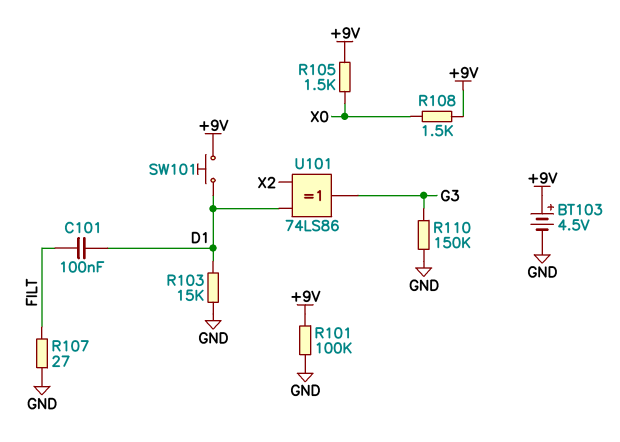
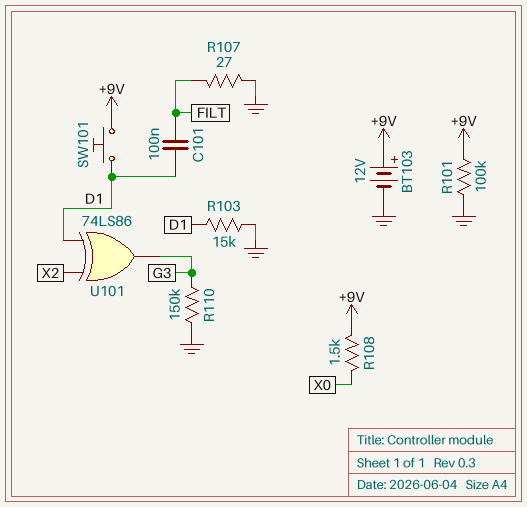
BT103: 4.5V (plus +9V, minus GND) -> 12V (plus +9V, minus GND)
R105: 1.5k (+9V, X0) -> none

